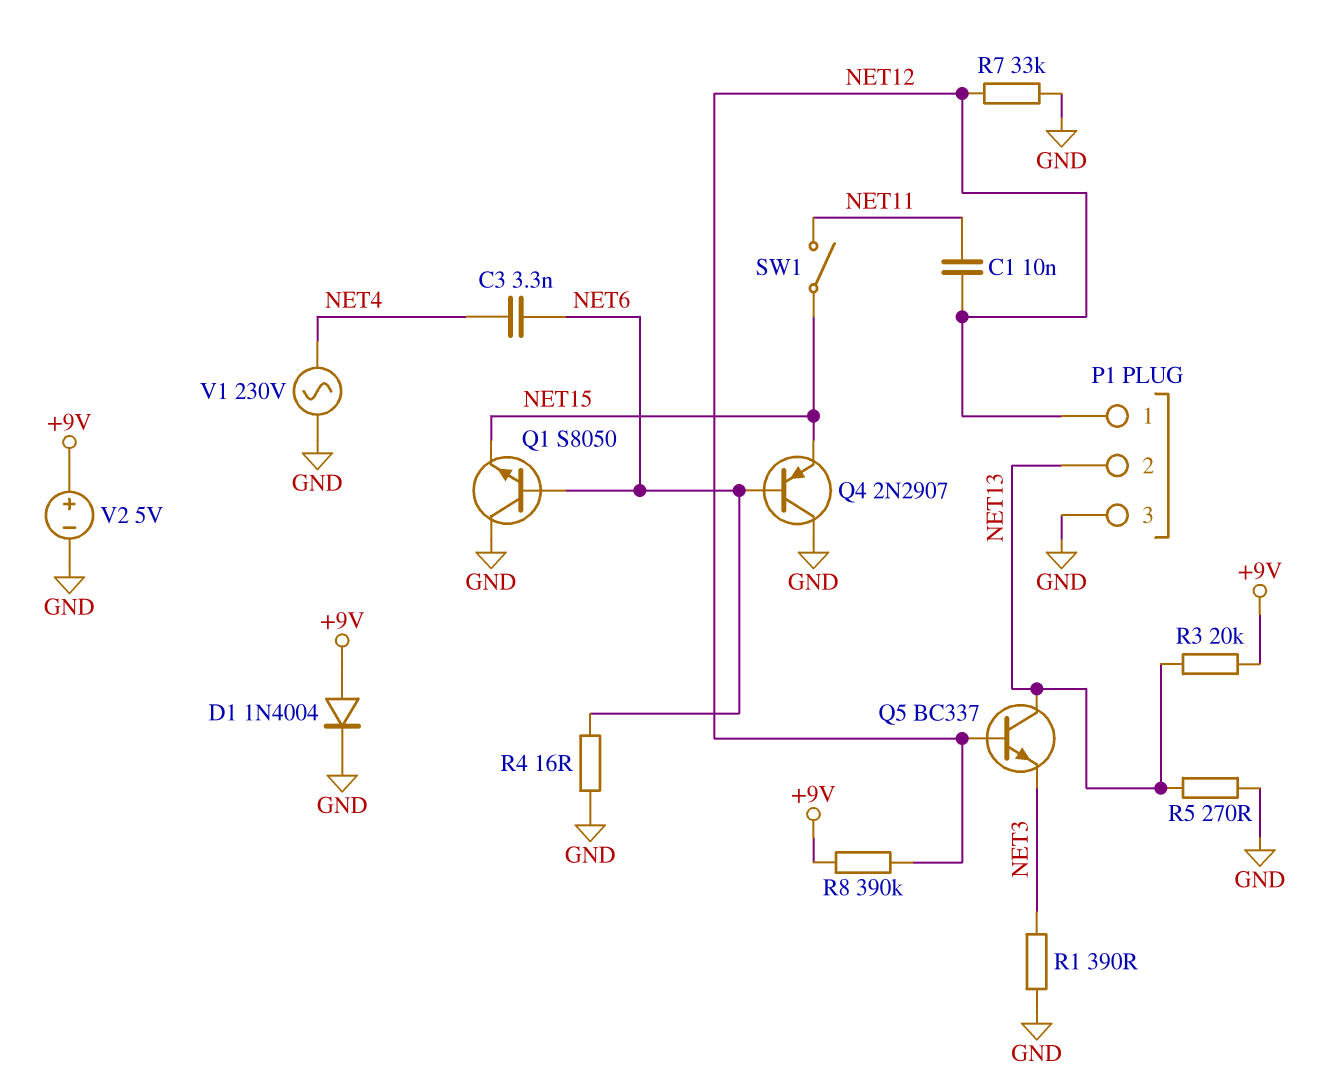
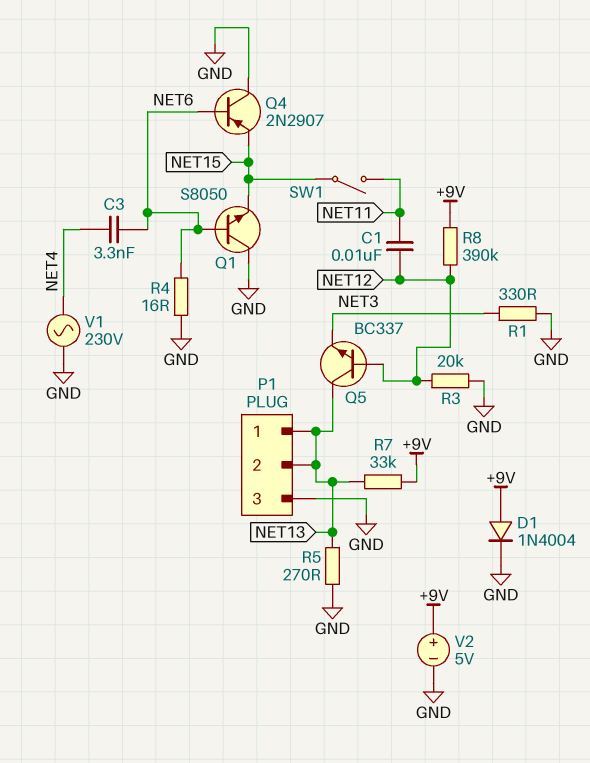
P1 pin 1: NET12 -> NET13
R1: 390 (GND, NET3) -> 330 (GND, NET3)
R3: 20k (+9V, NET13) -> 20k (GND, NET12)
R7: 33k (GND, NET12) -> 33k (+9V, NET13)

